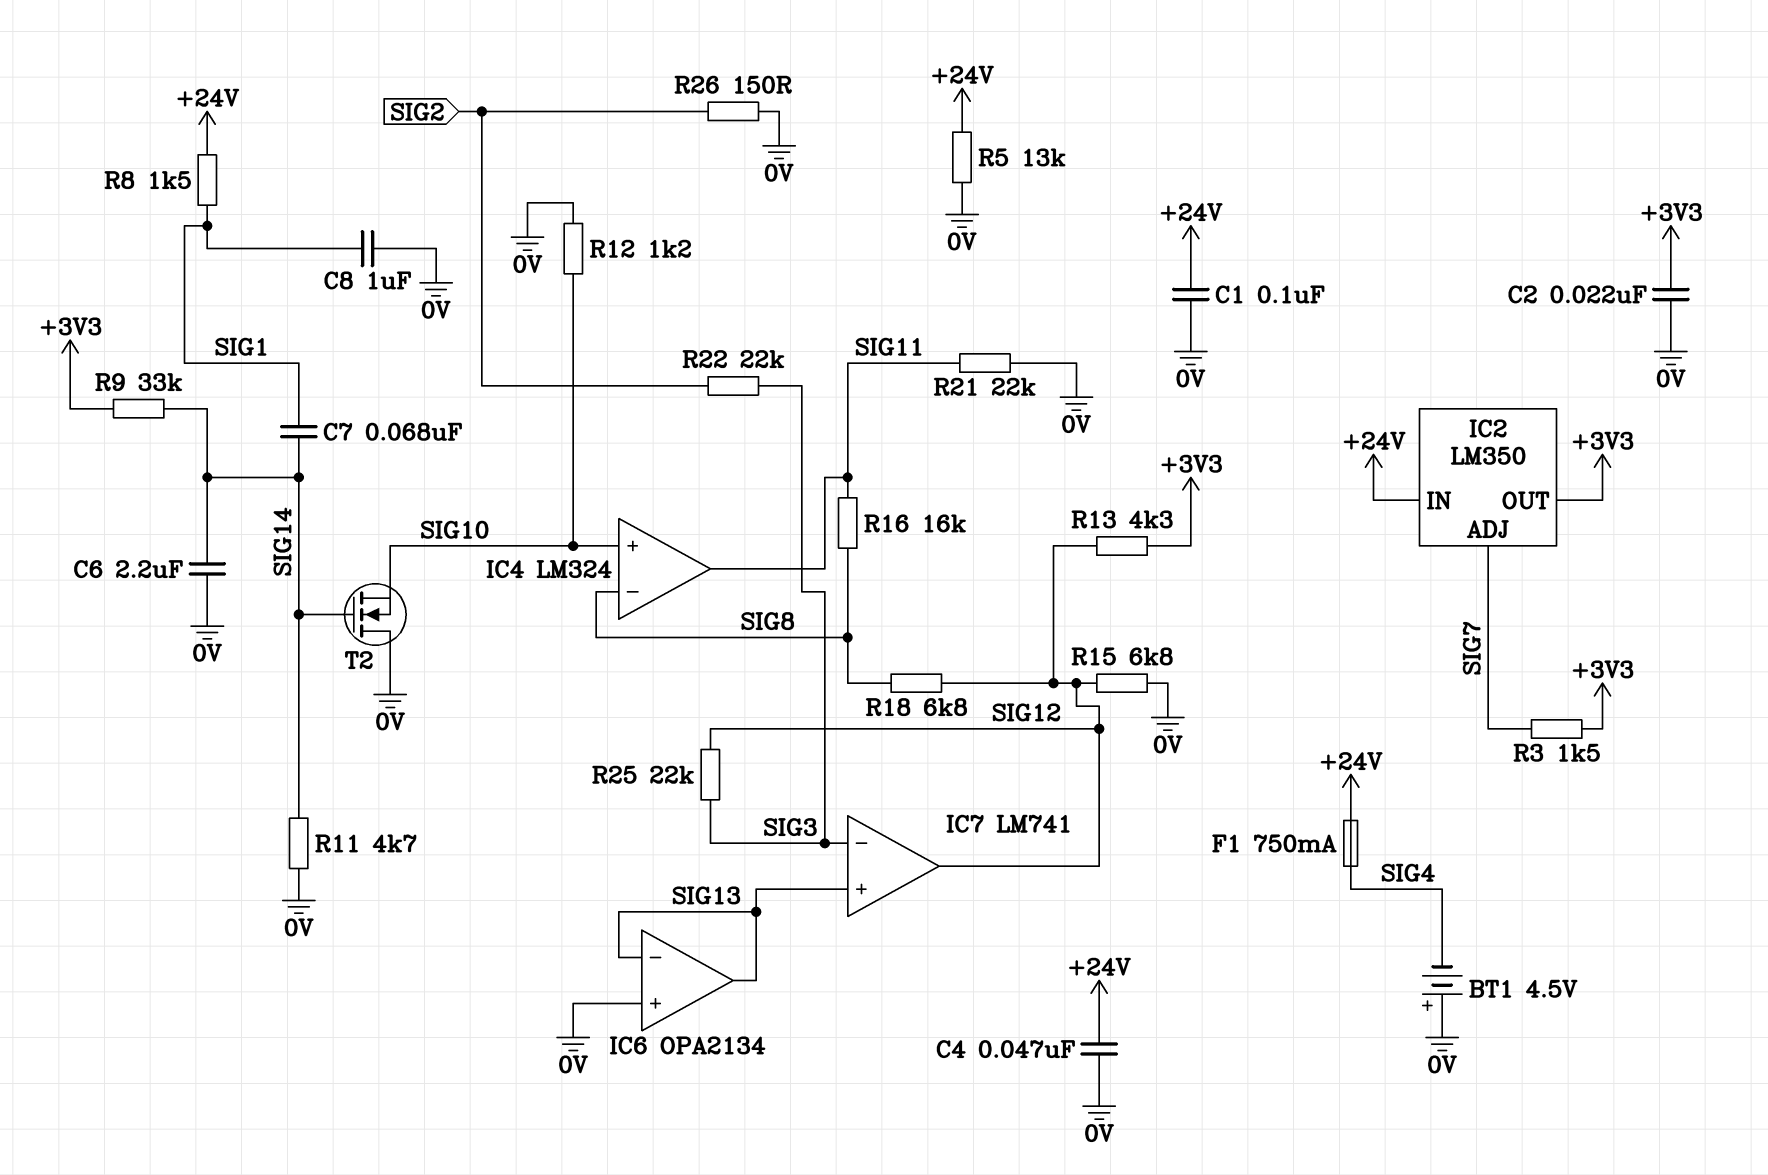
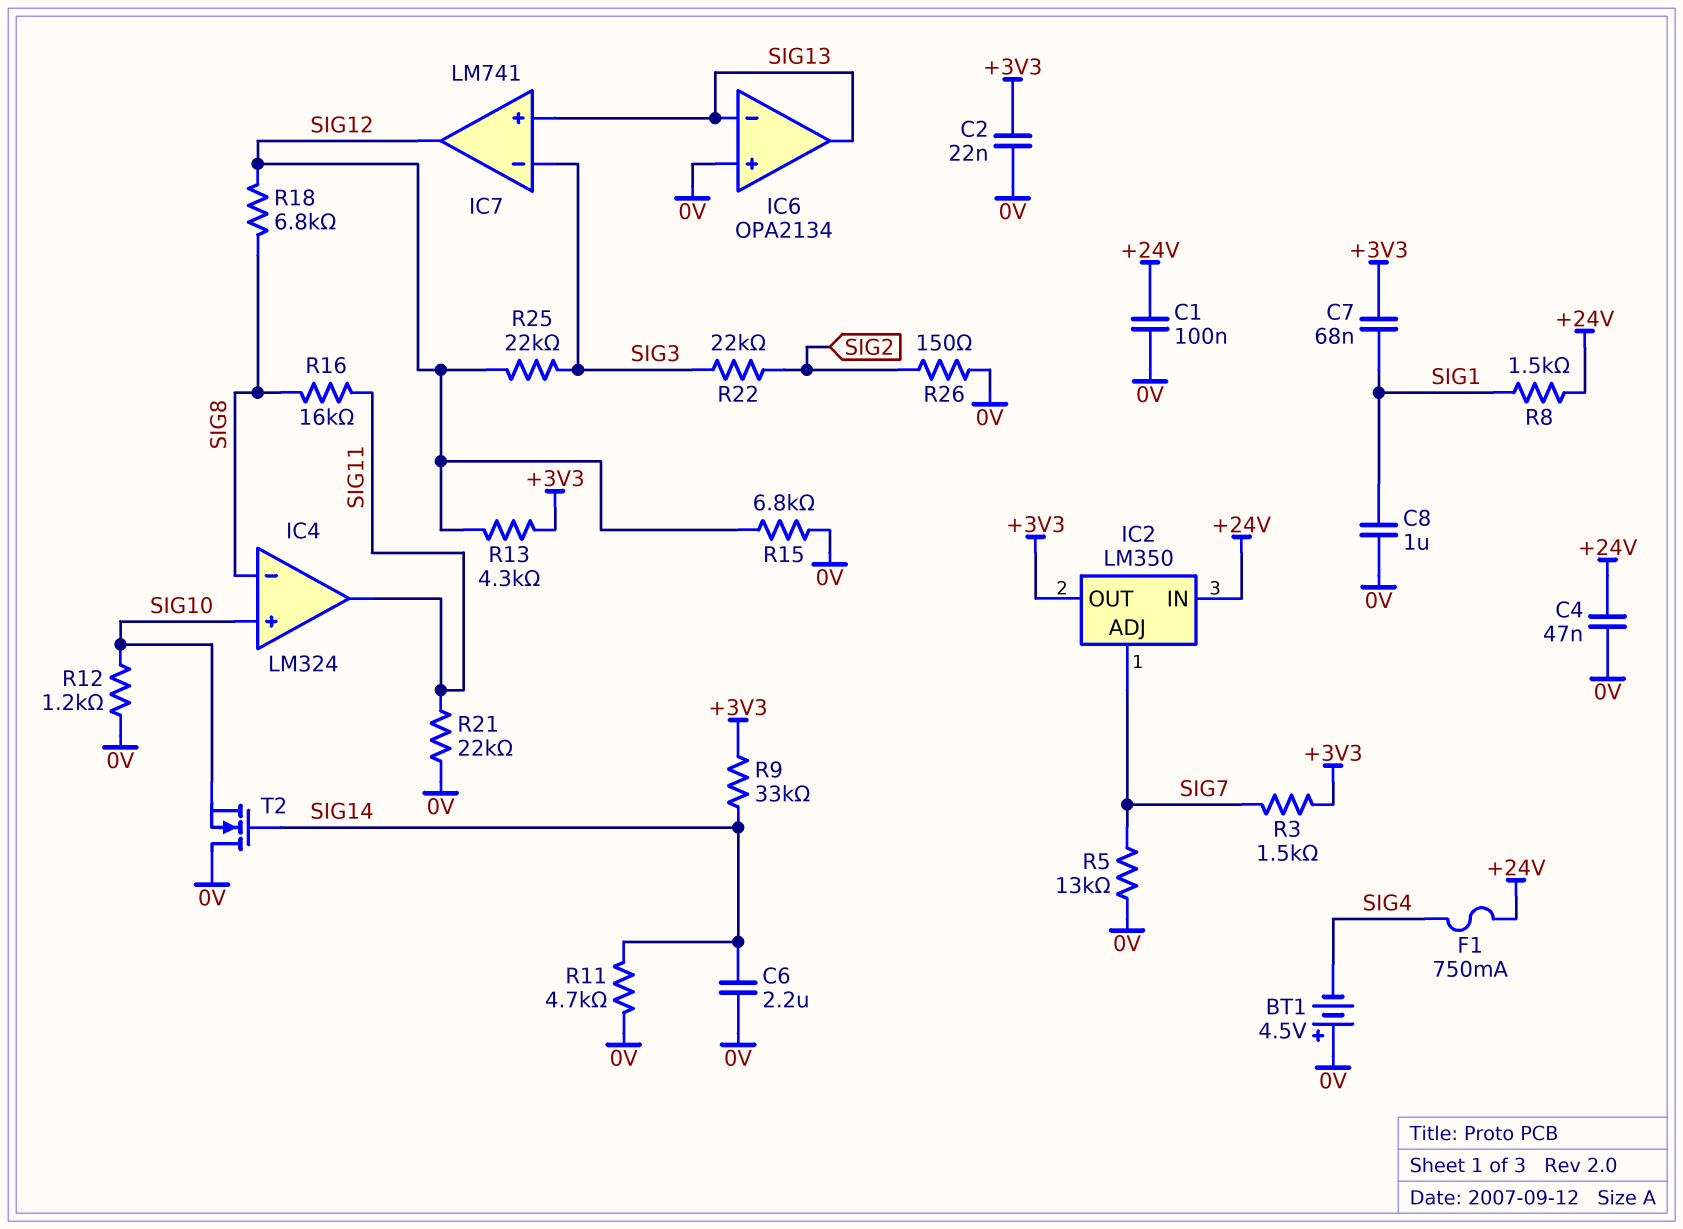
C7: 68nF (SIG1, SIG14) -> 68nF (+3V3, SIG1)
R5: 13k (+24V, 0V) -> 13k (0V, SIG7)

